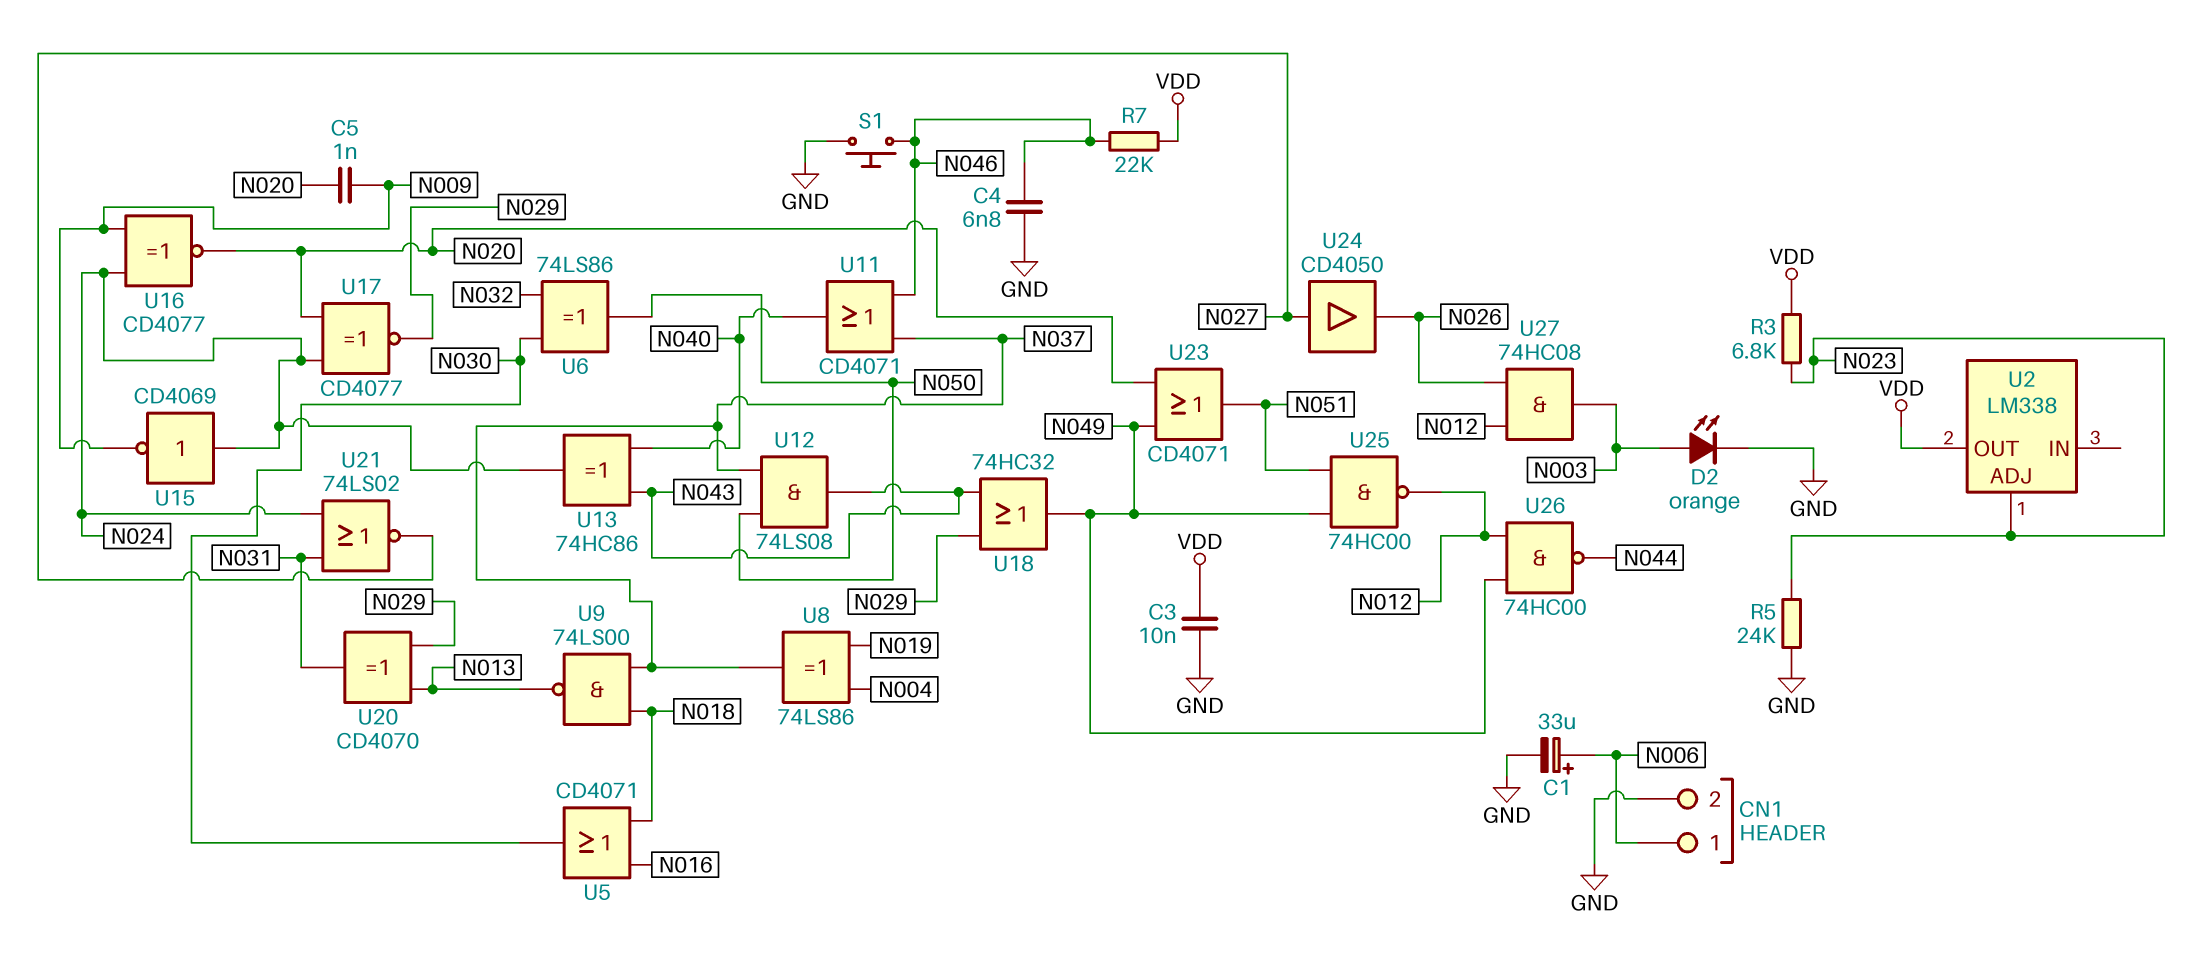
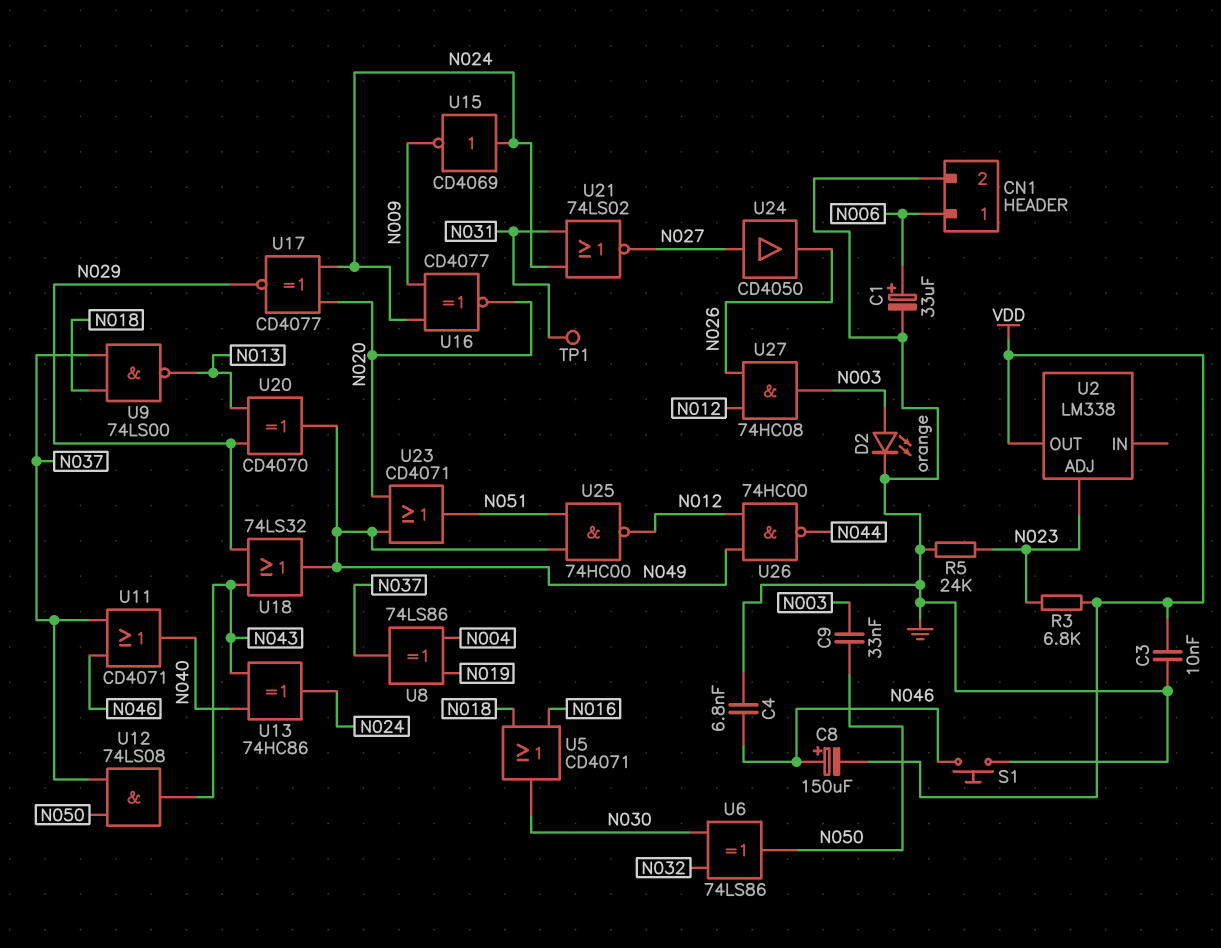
C5: 1nF (N009, N020) -> none
C8: none -> 150uF (plus N046, minus VDD)
C9: none -> 33nF (N003, N050)
R7: 22k (N046, VDD) -> none
TP1: none -> test point (N031)
U18: OR 74HC32 (in N029, in N043, out N049) -> OR 74LS32 (in N029, in N043, out N049)
U20: XOR CD4070 (in N013, in N029, out N031) -> XOR CD4070 (in N013, in N029, out N049)

